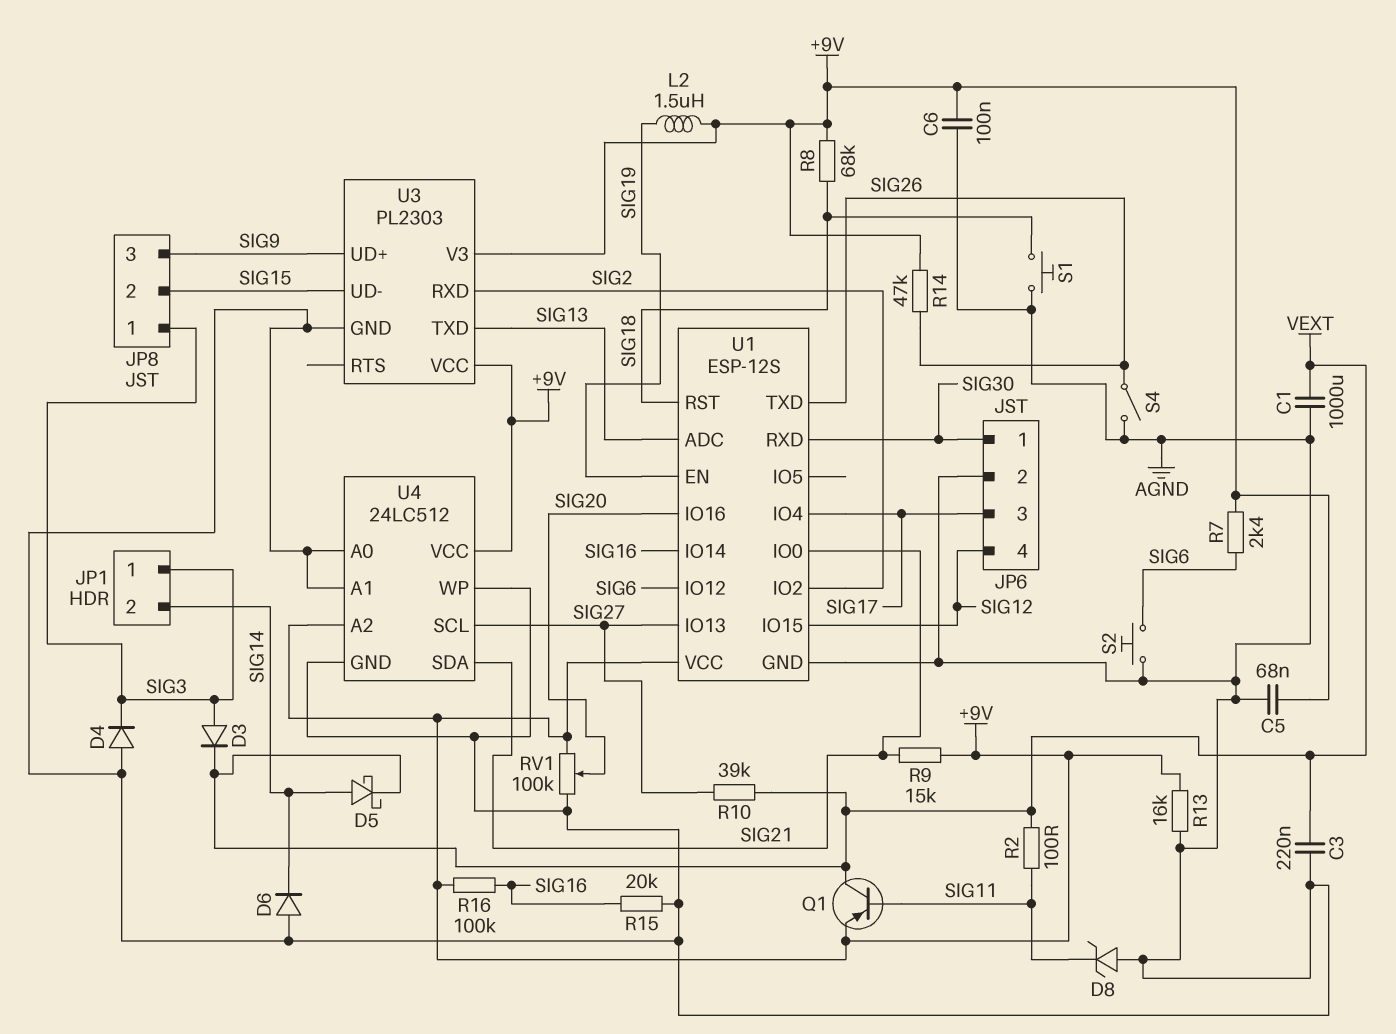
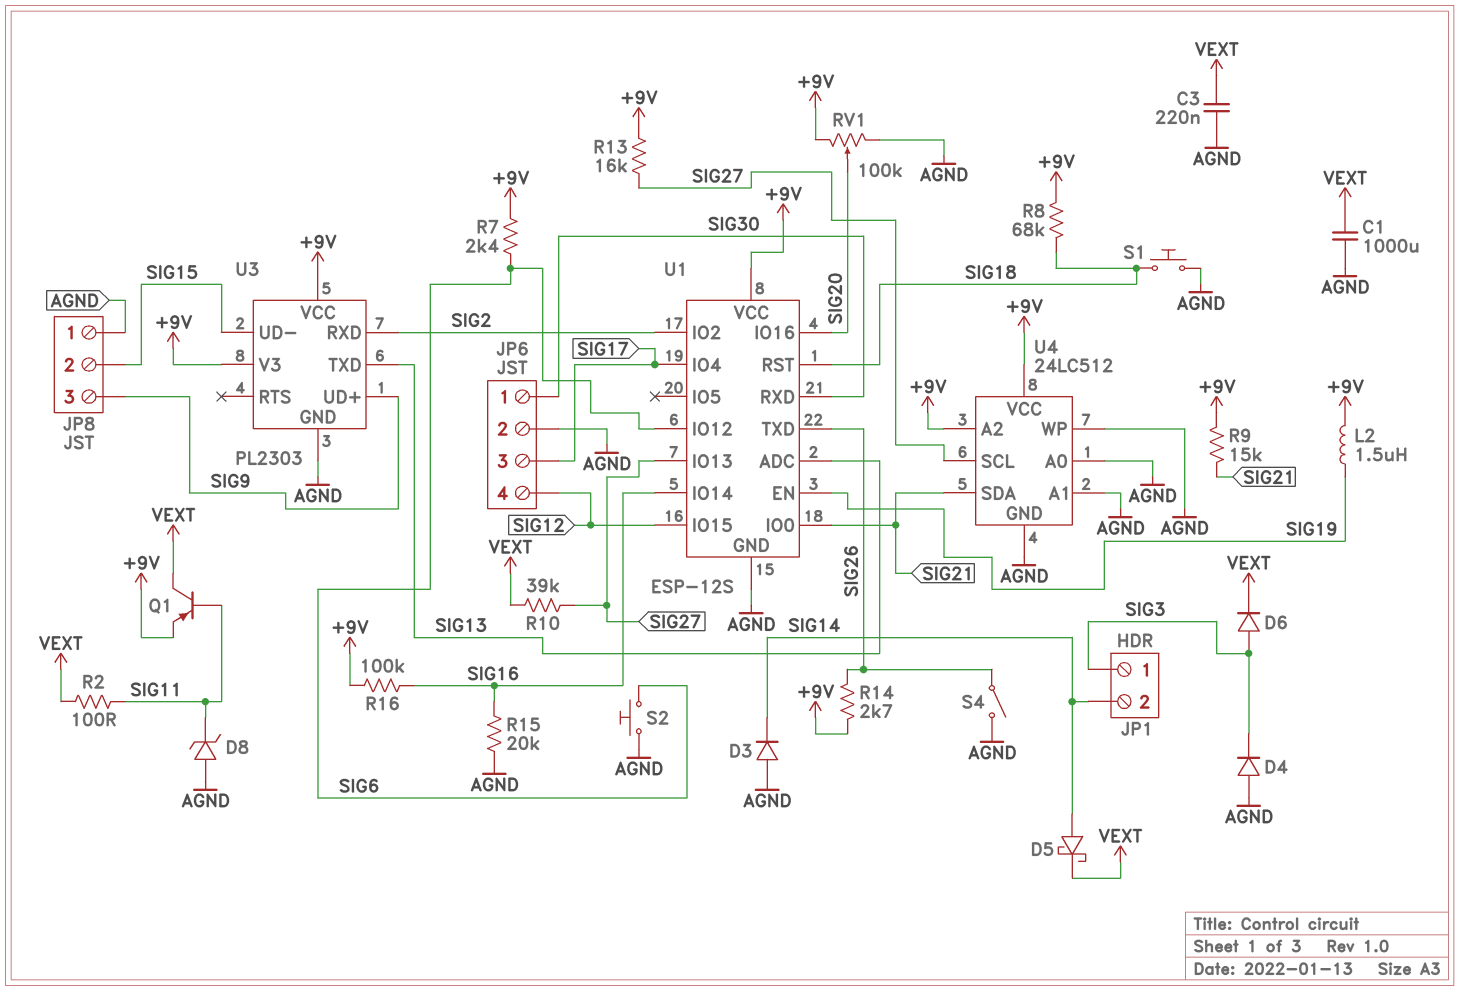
C5: 68nF (+9V, AGND) -> none
C6: 100nF (+9V, AGND) -> none
D3: diode (A SIG3, K VEXT) -> diode (A AGND, K SIG14)
D6: diode (A AGND, K SIG14) -> diode (A SIG3, K VEXT)
JP8 pin 1: SIG3 -> AGND
R13: 16k (+9V, AGND) -> 16k (+9V, SIG27)
R14: 47k (+9V, SIG26) -> 2.7k (+9V, SIG26)

